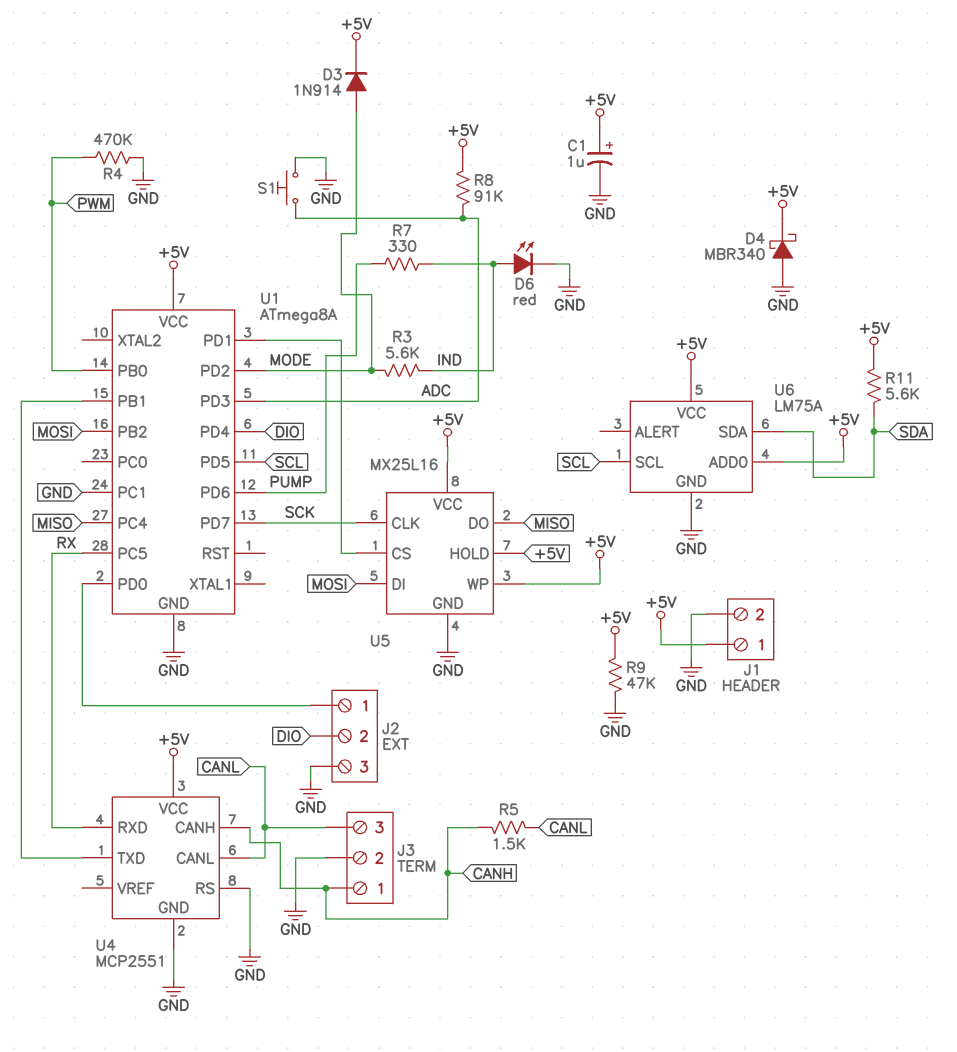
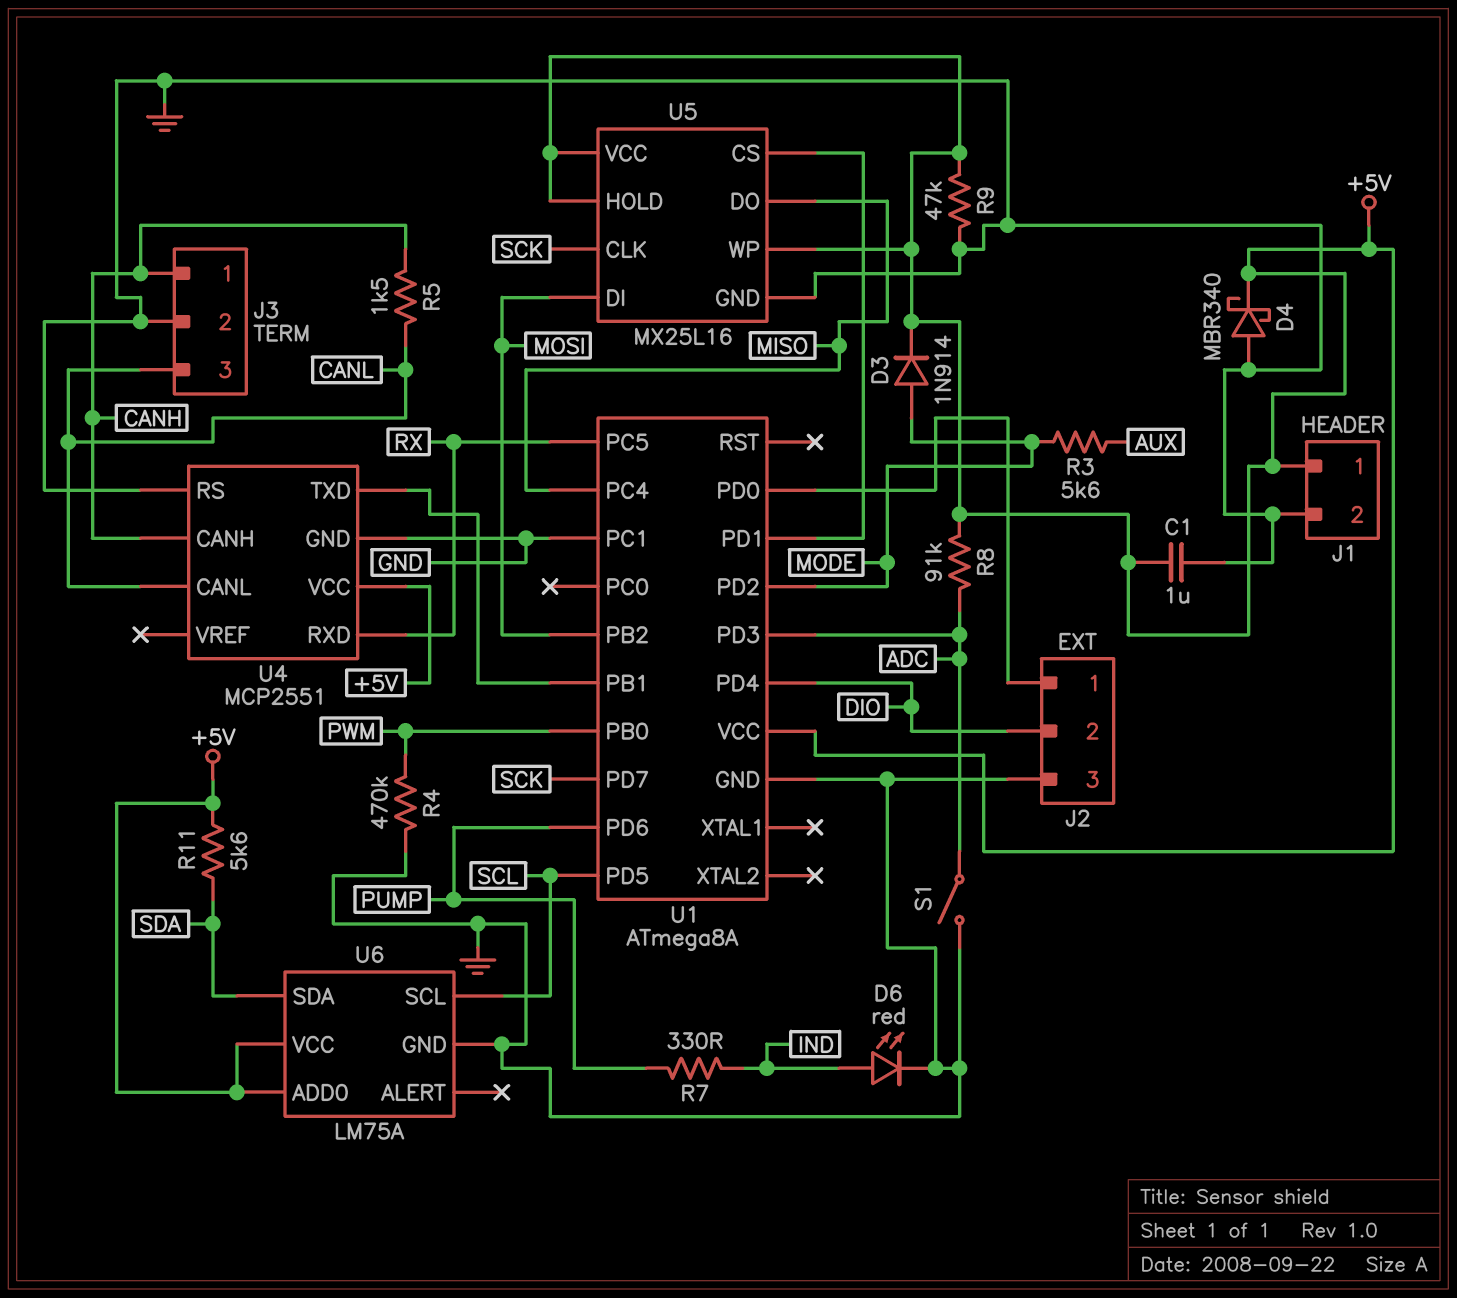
C1: 1uF (plus +5V, minus GND) -> 1uF (+5V, GND)
R3: 5.6k (IND, MODE) -> 5.6k (AUX, MODE)
S1: button (ADC, GND) -> switch (ADC, GND)

